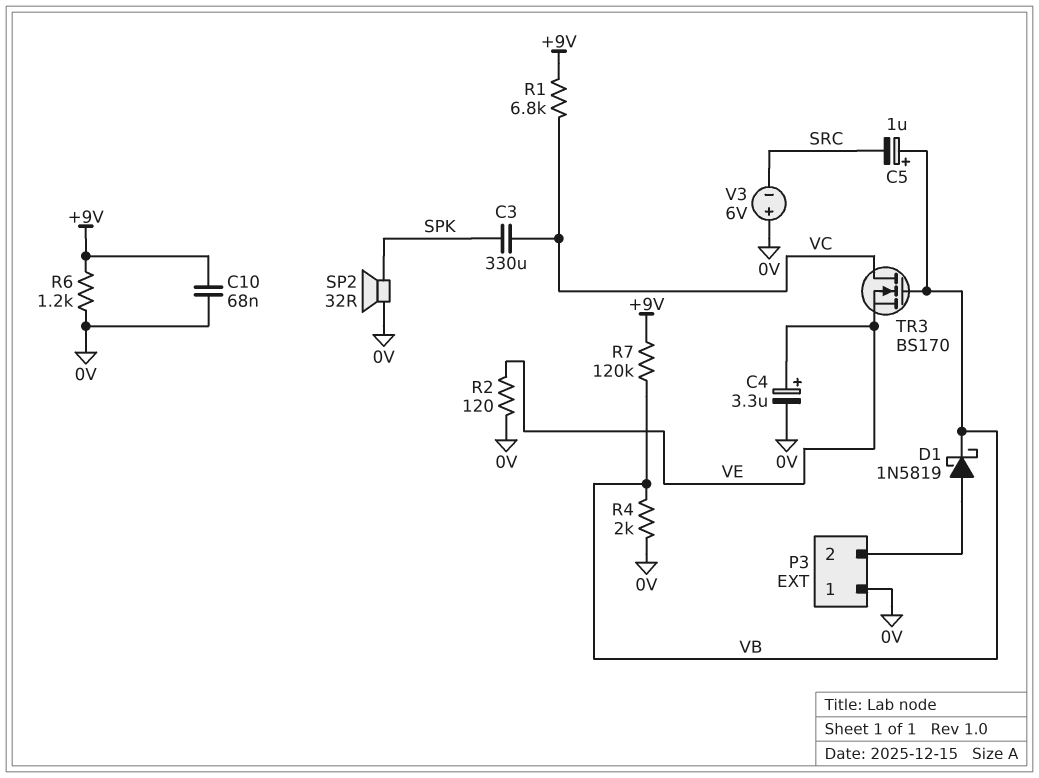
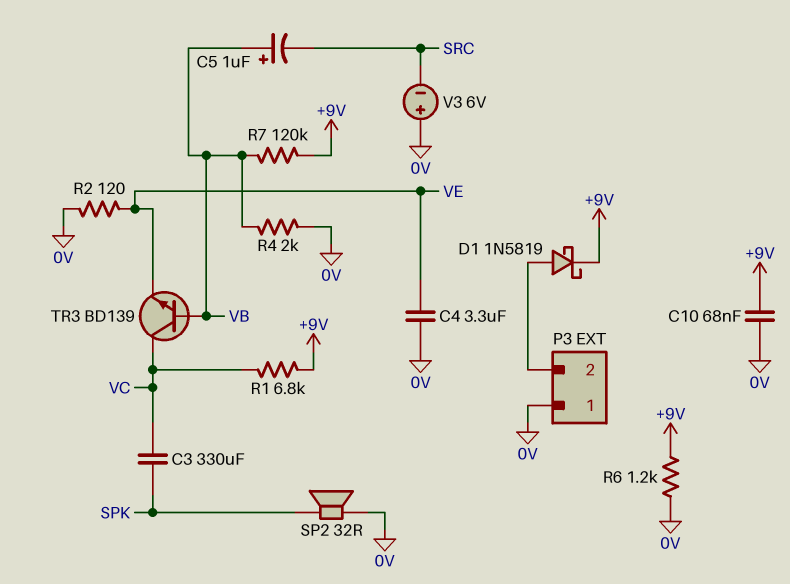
C4: 3.3uF (plus VE, minus 0V) -> 3.3uF (0V, VE)
D1: schottky 1N5819 (A P3/2, K VB) -> schottky 1N5819 (A P3/2, K +9V)
TR3: NMOS BS170 (G VB, D VC, S VE) -> NPN BD139 (B VB, C VC, E VE)

